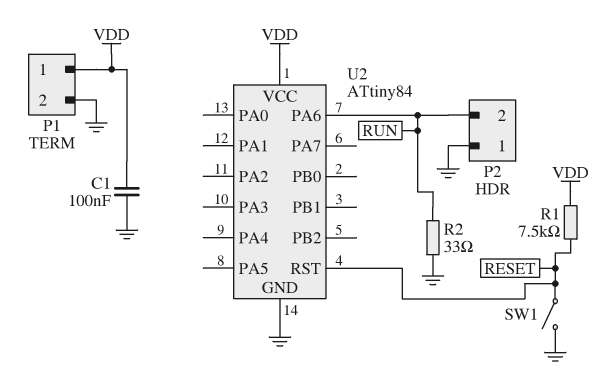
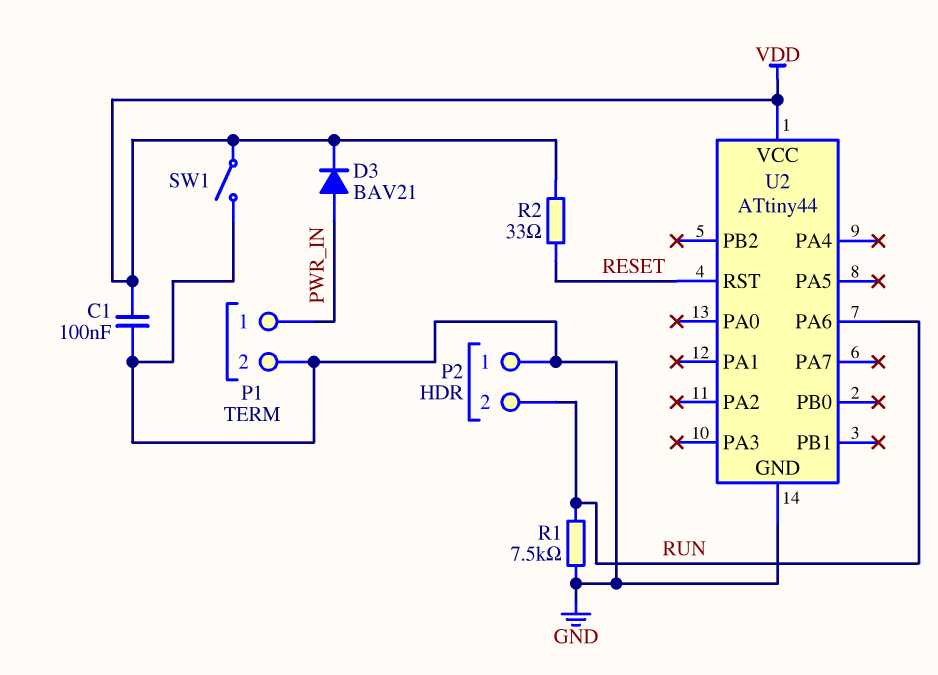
D3: none -> diode BAV21 (A PWR_IN, K VDD)
P1 pin 1: VDD -> PWR_IN
R1: 7.5k (RESET, VDD) -> 7.5k (GND, RUN)
R2: 33 (GND, RUN) -> 33 (RESET, VDD)
SW1: switch (GND, RESET) -> switch (GND, VDD)
U2: ATtiny84 -> ATtiny44

